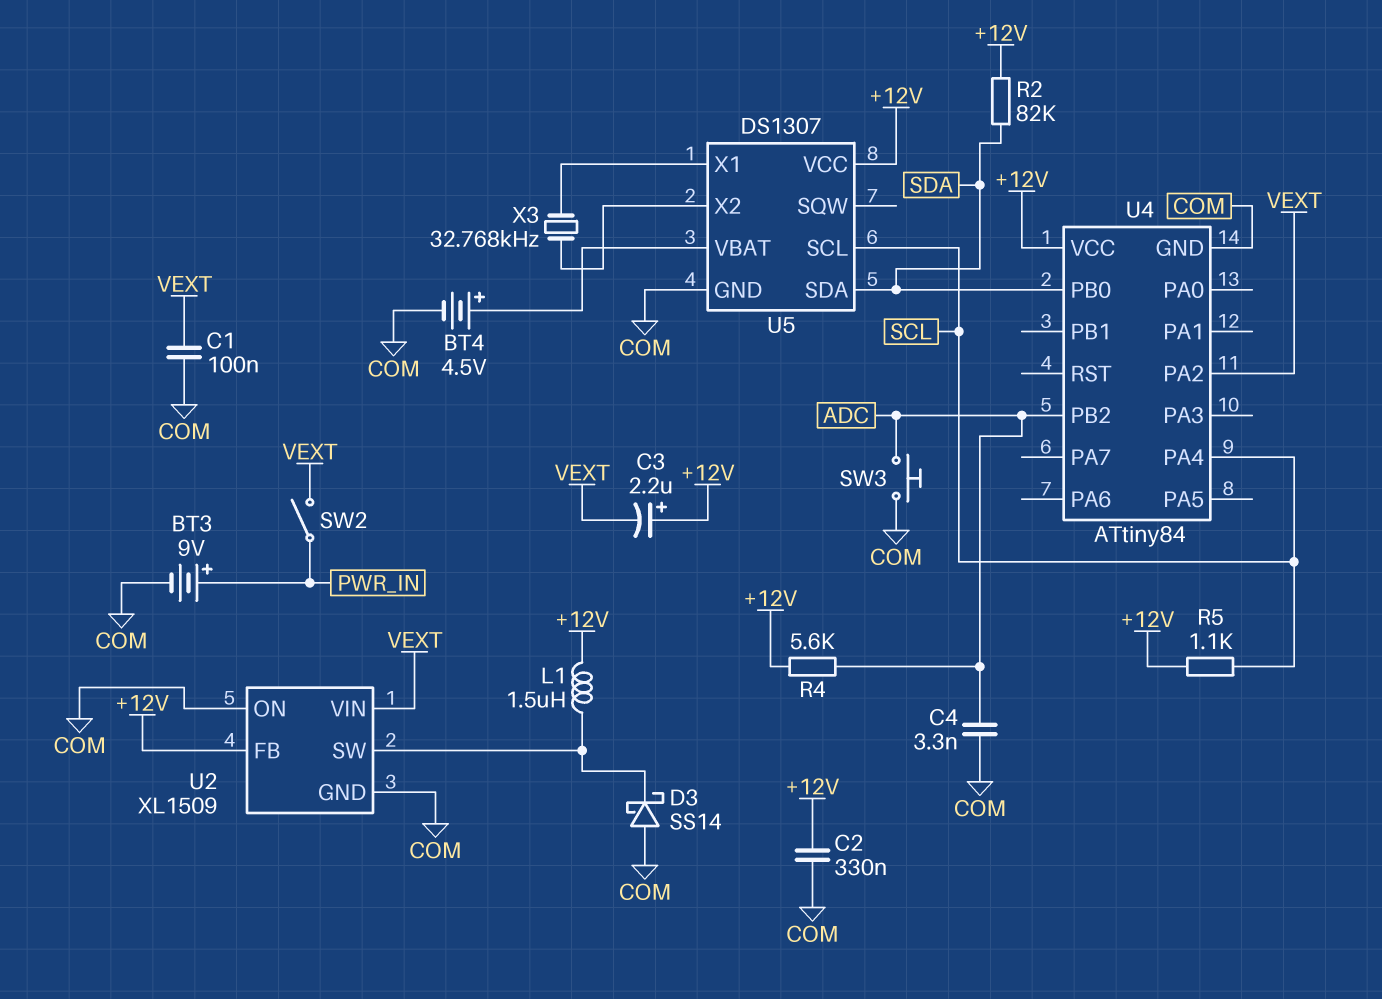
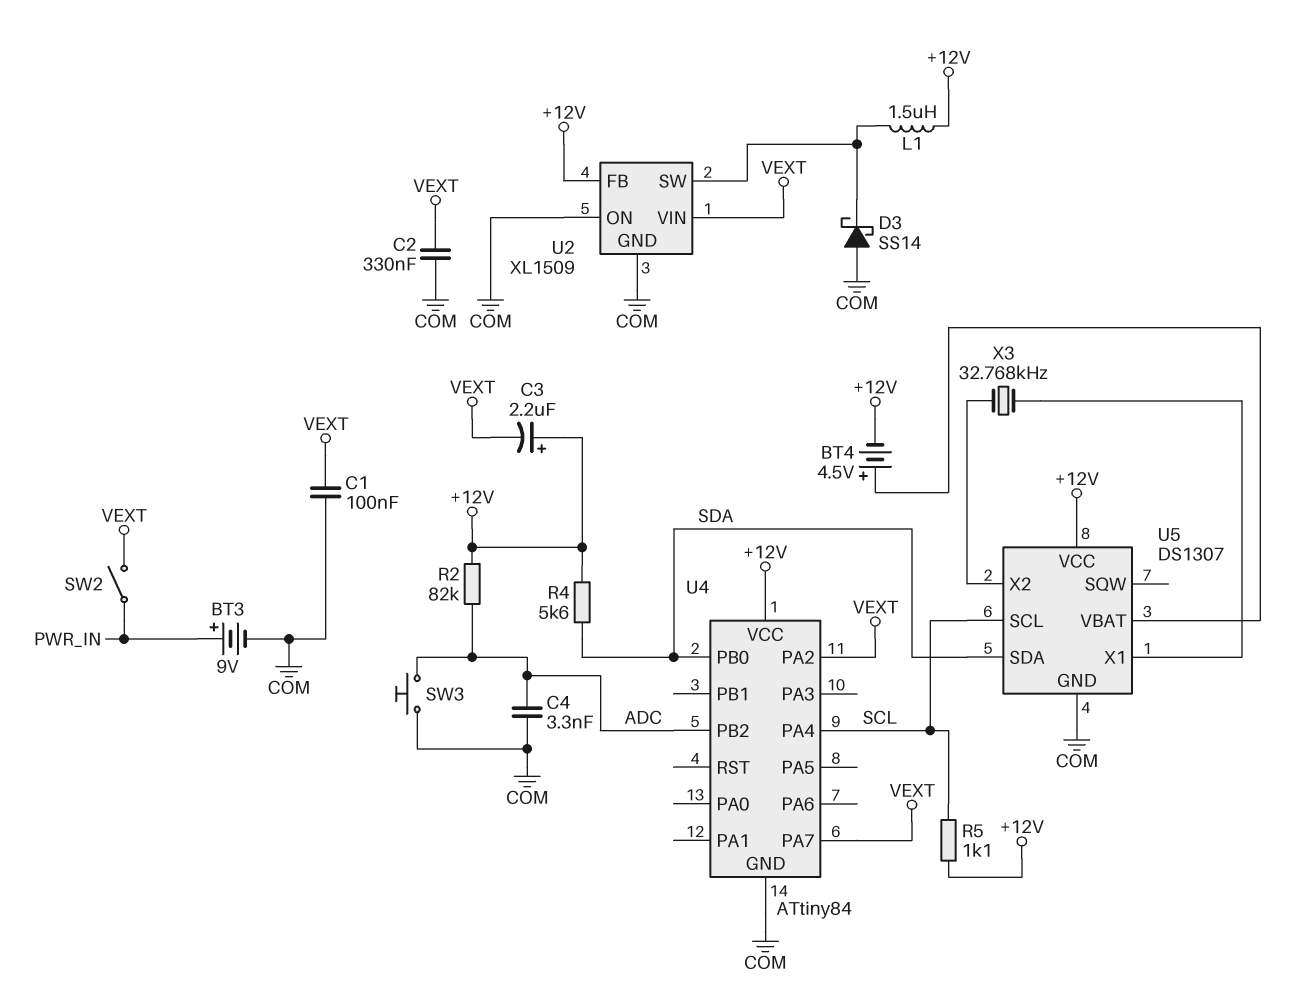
BT4: 4.5V (plus U5/VBAT, minus COM) -> 4.5V (plus U5/VBAT, minus +12V)
C2: 330nF (+12V, COM) -> 330nF (COM, VEXT)
R2: 82k (+12V, SDA) -> 82k (+12V, ADC)
R4: 5.6k (+12V, ADC) -> 5.6k (+12V, SDA)
U4 pin PA7: none -> VEXT

